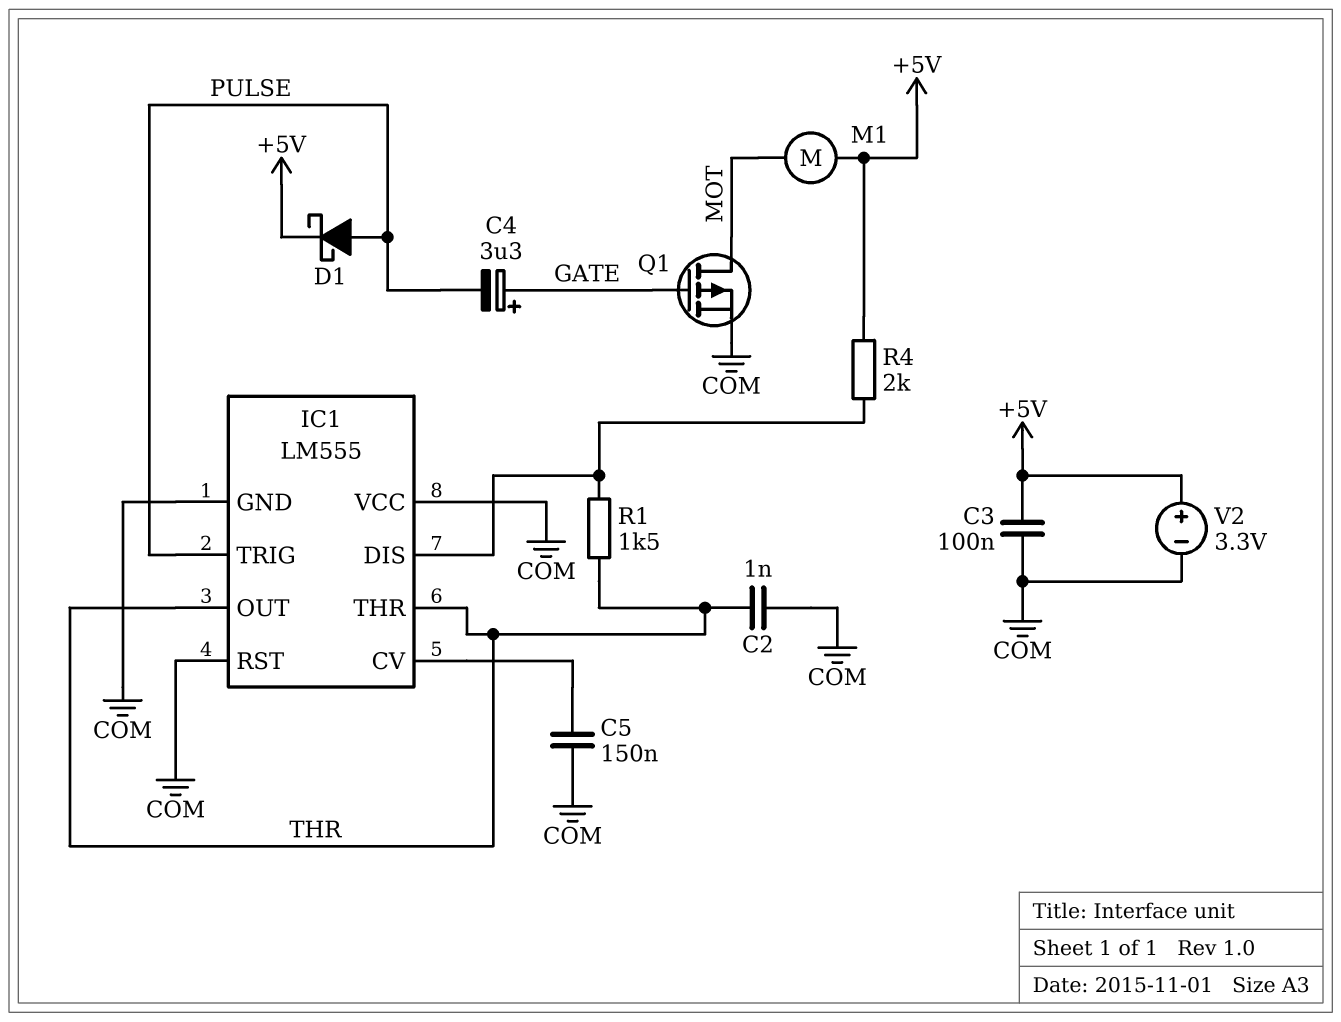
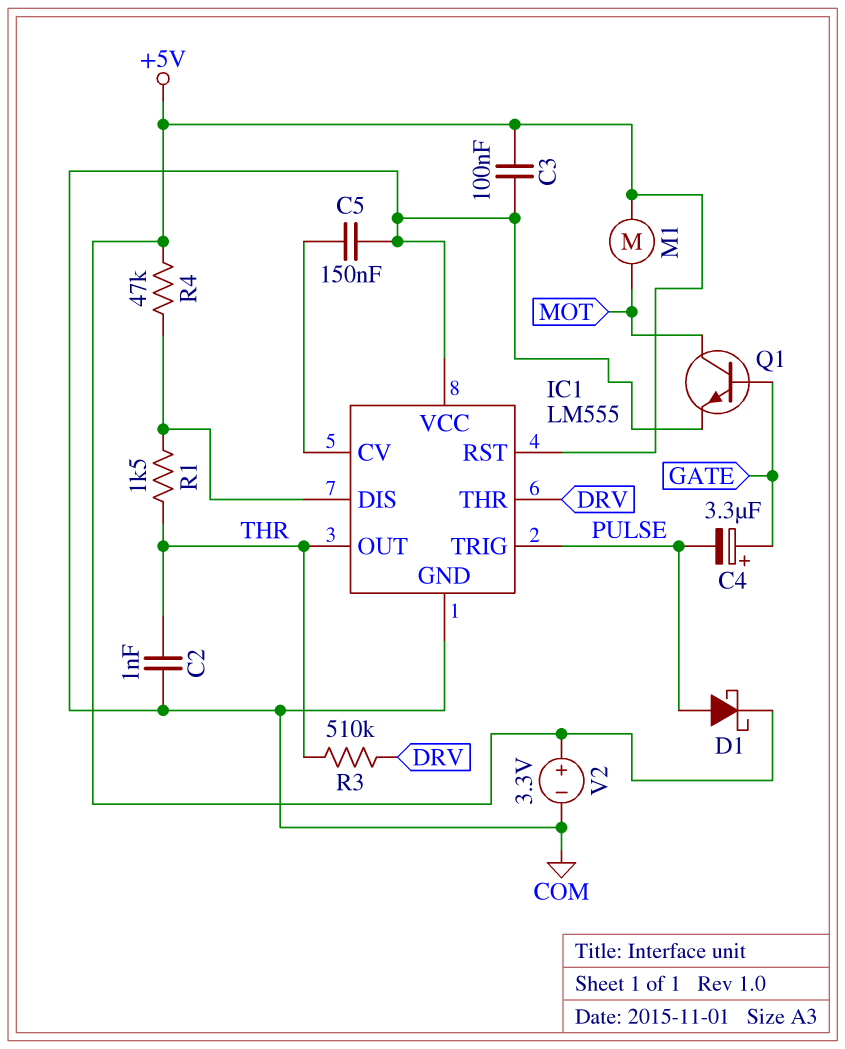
IC1 pin RST: COM -> +5V
IC1 pin THR: THR -> DRV
Q1: PMOS (G GATE, D MOT, S COM) -> NPN (B GATE, C MOT, E COM)
R3: none -> 510k (DRV, THR)
R4: 2k (+5V, IC1/DIS) -> 47k (+5V, IC1/DIS)

